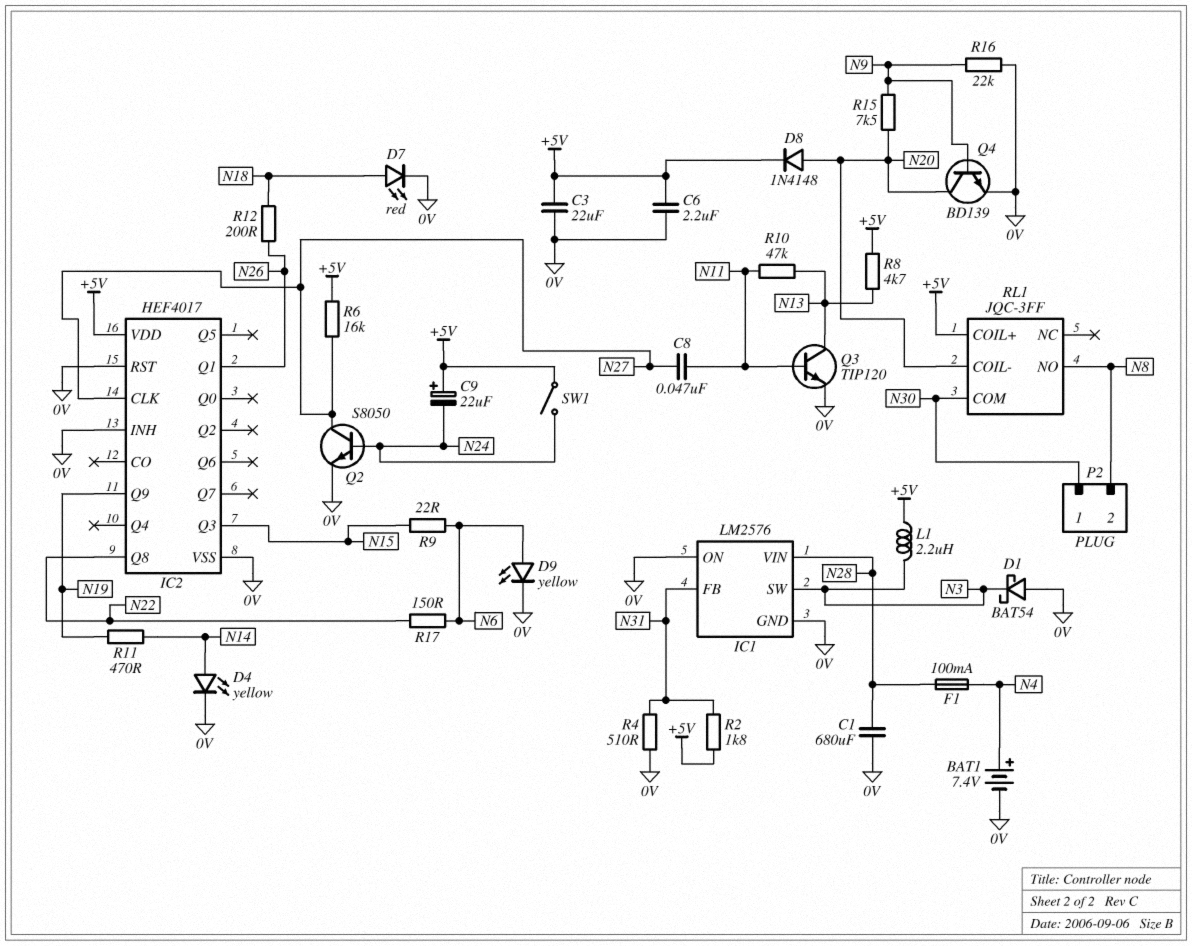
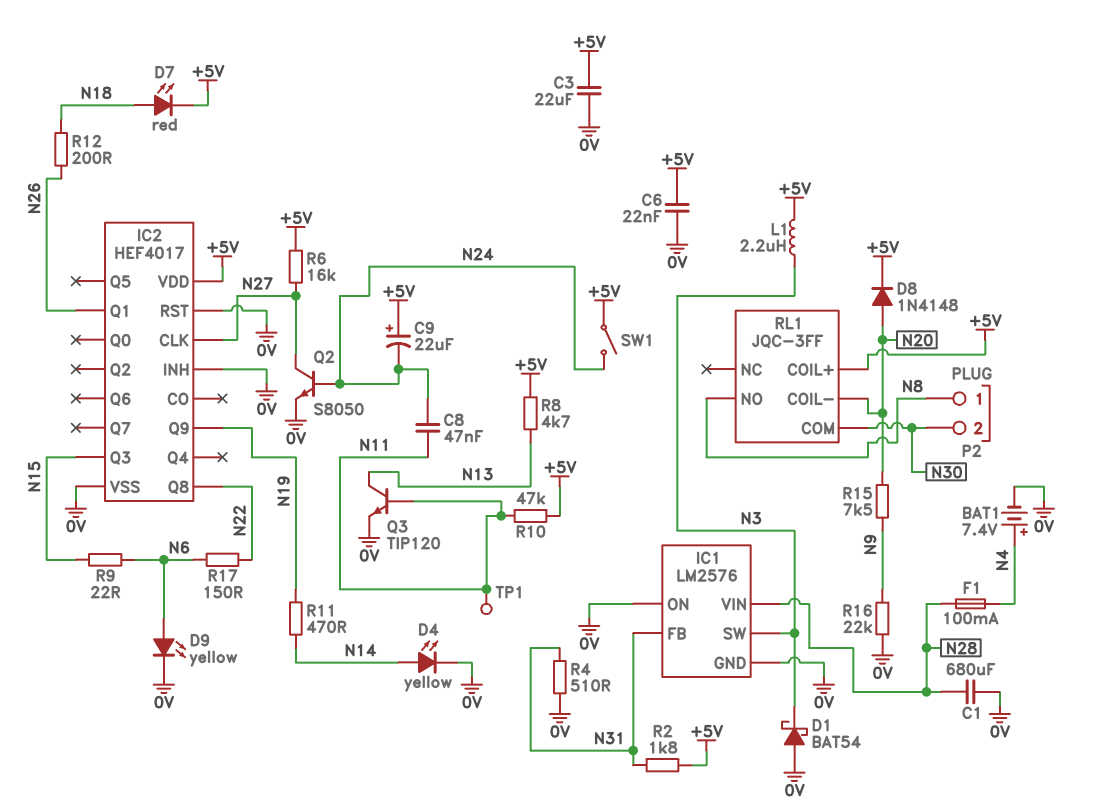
C6: 2.2uF (+5V, 0V) -> 22nF (+5V, 0V)
C8: 47nF (N11, N27) -> 47nF (N11, N24)
D7: LED red (A N18, K 0V) -> LED red (A N18, K +5V)
P2 pin 1: N30 -> N8
P2 pin 2: N8 -> N30
Q4: NPN BD139 (B N9, C N20, E 0V) -> none
R10: 47k (N11, N13) -> 47k (+5V, N11)
TP1: none -> test point (N11)

